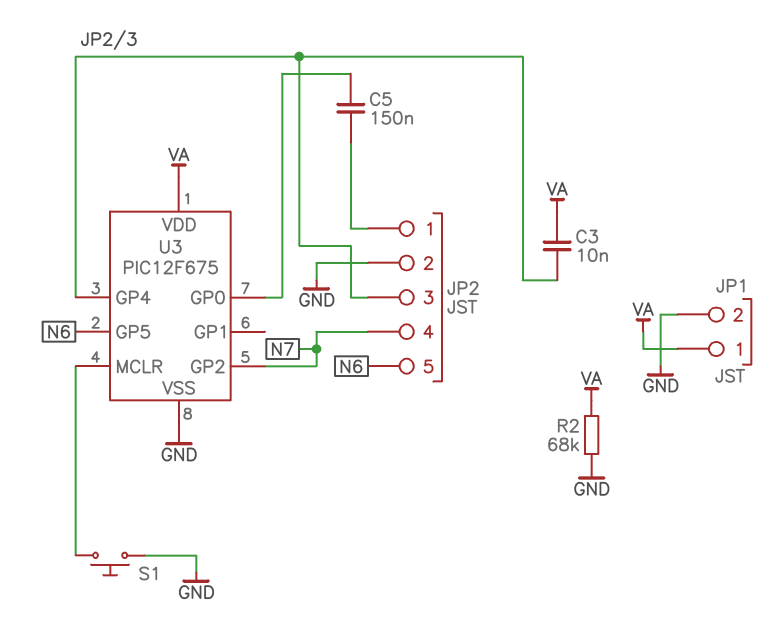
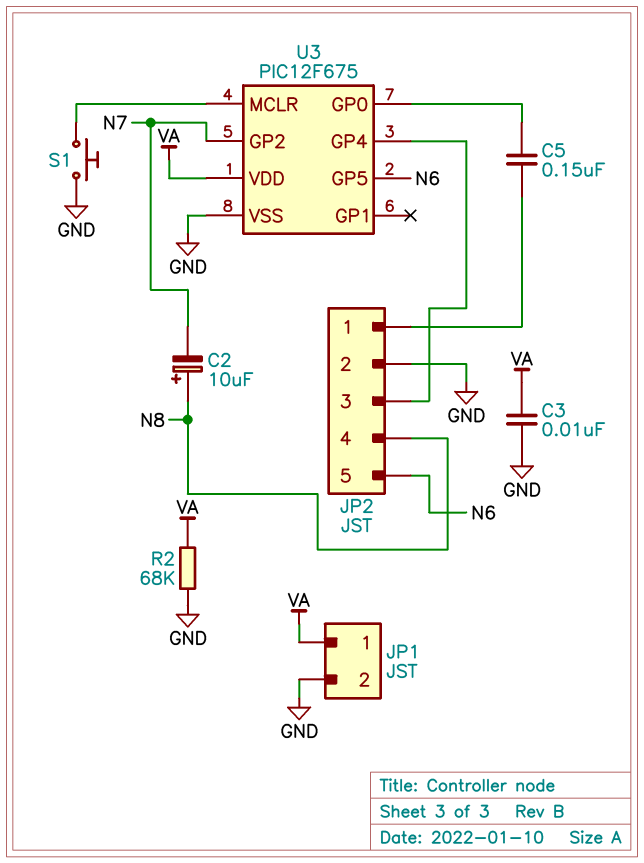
C2: none -> 10uF (plus N8, minus N7)
C3: 10nF (JP2/3, VA) -> 10nF (GND, VA)
JP2 pin 4: N7 -> N8

